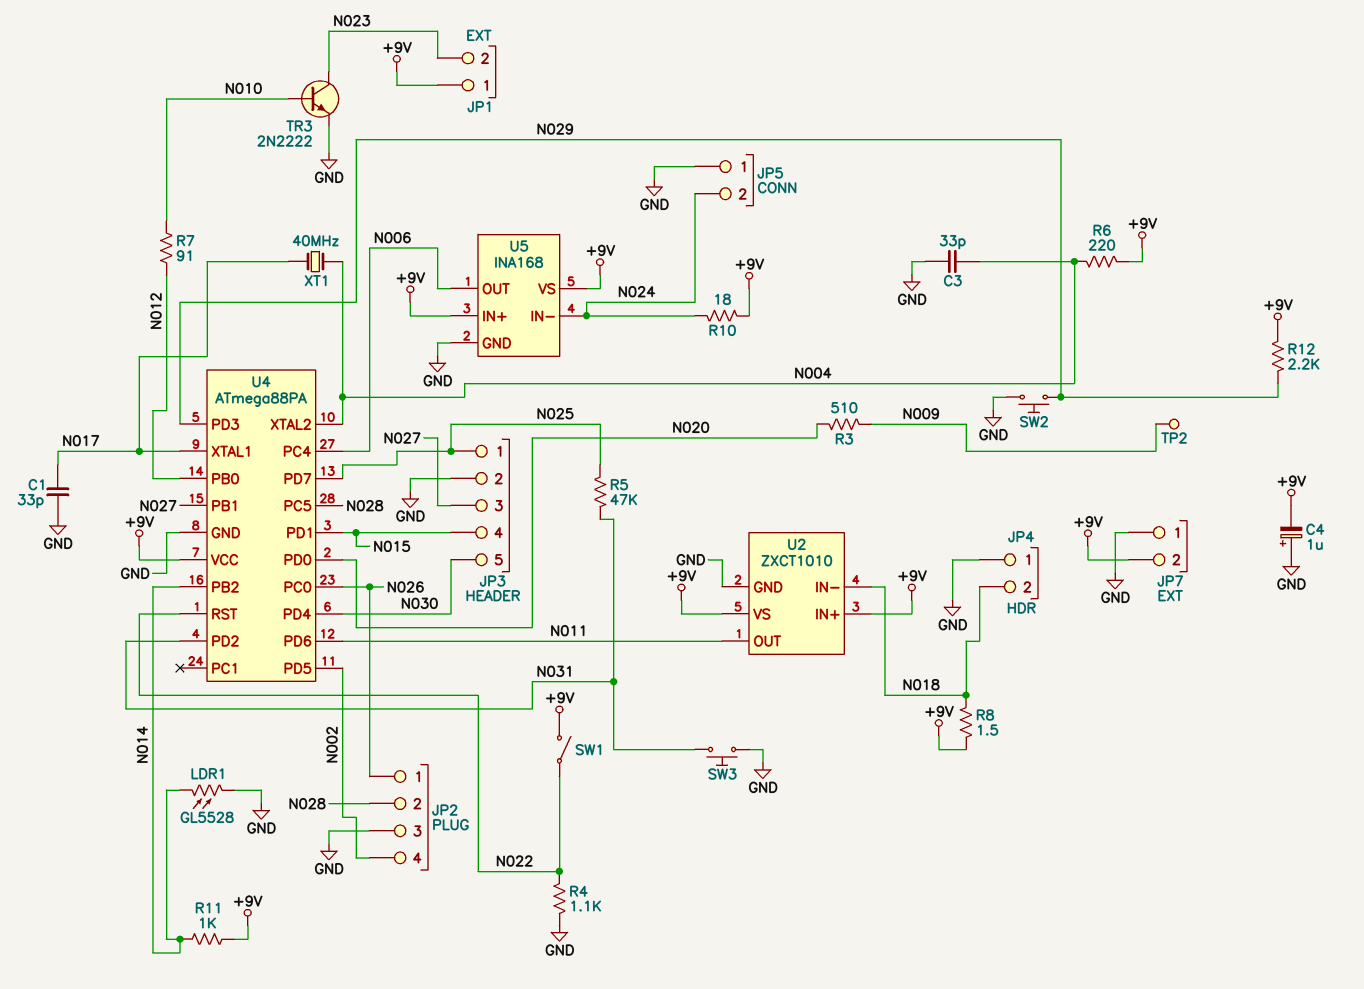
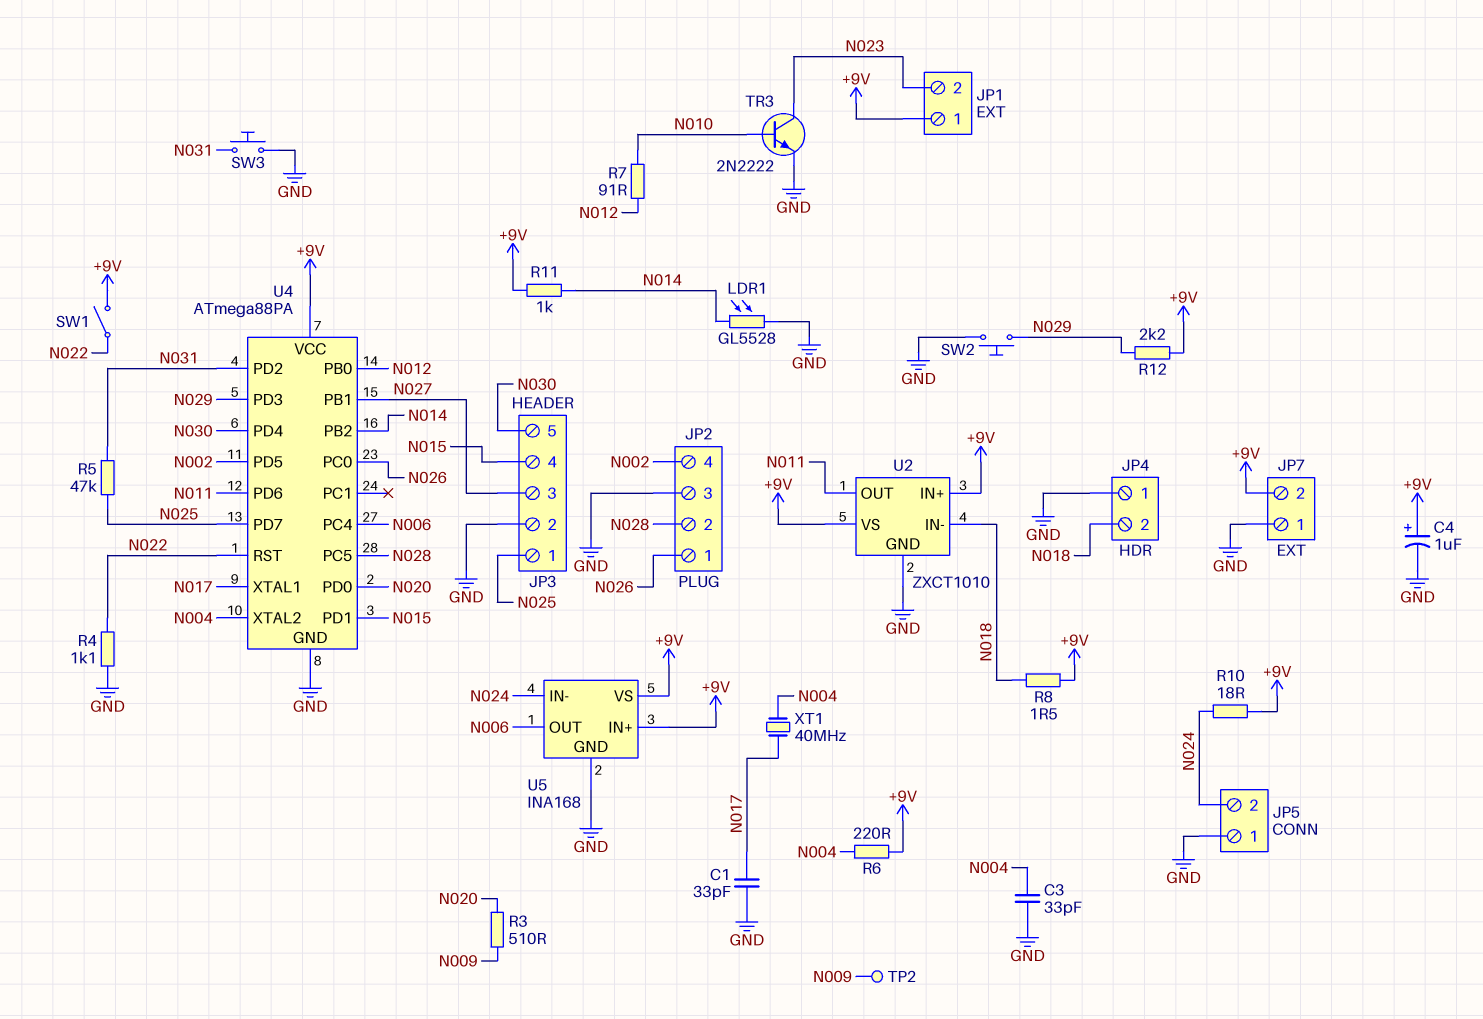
C4: 1uF (plus GND, minus +9V) -> 1uF (plus +9V, minus GND)

